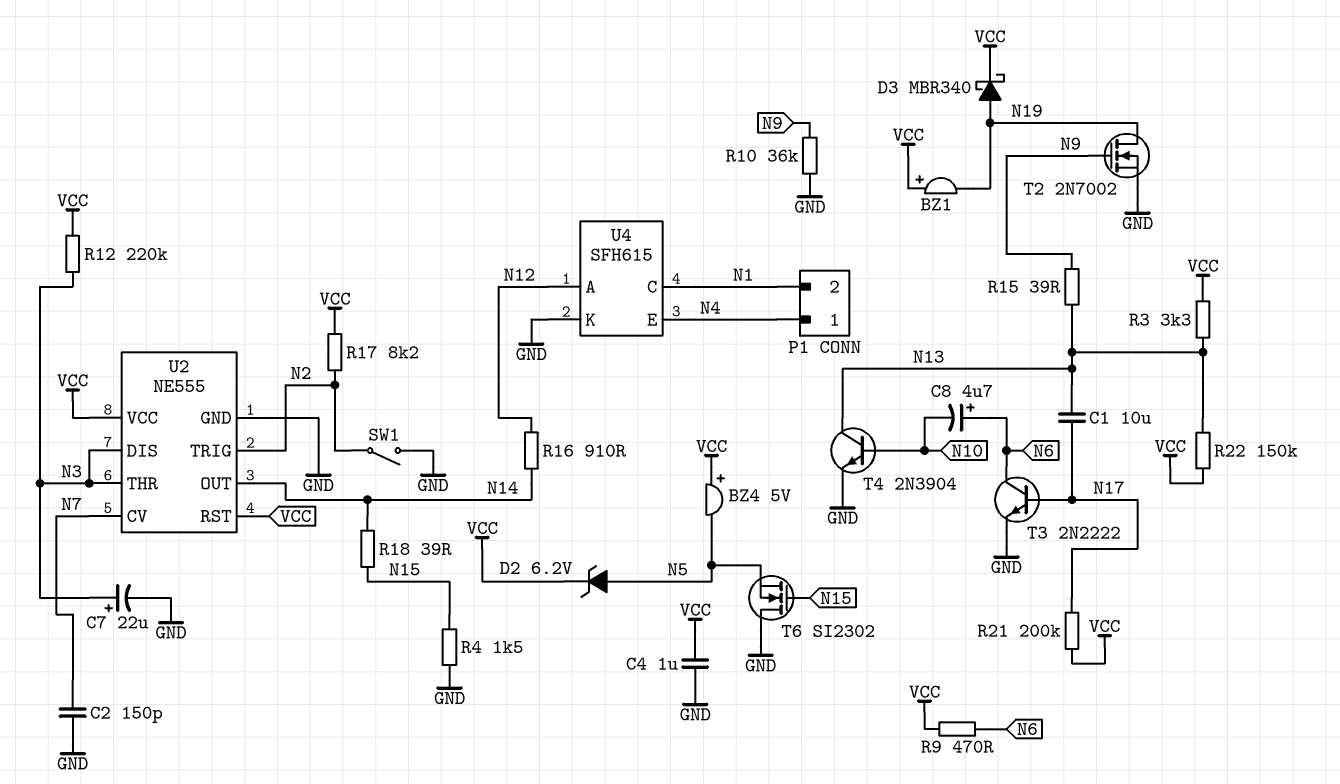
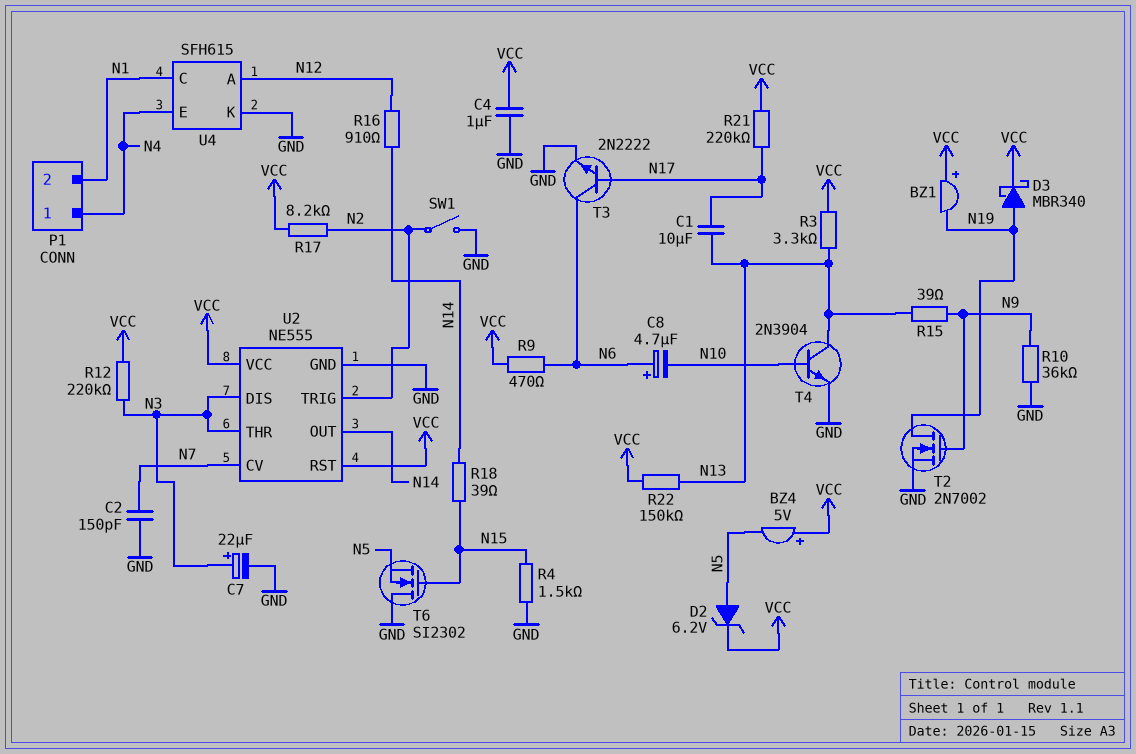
R21: 200k (N17, VCC) -> 220k (N17, VCC)

